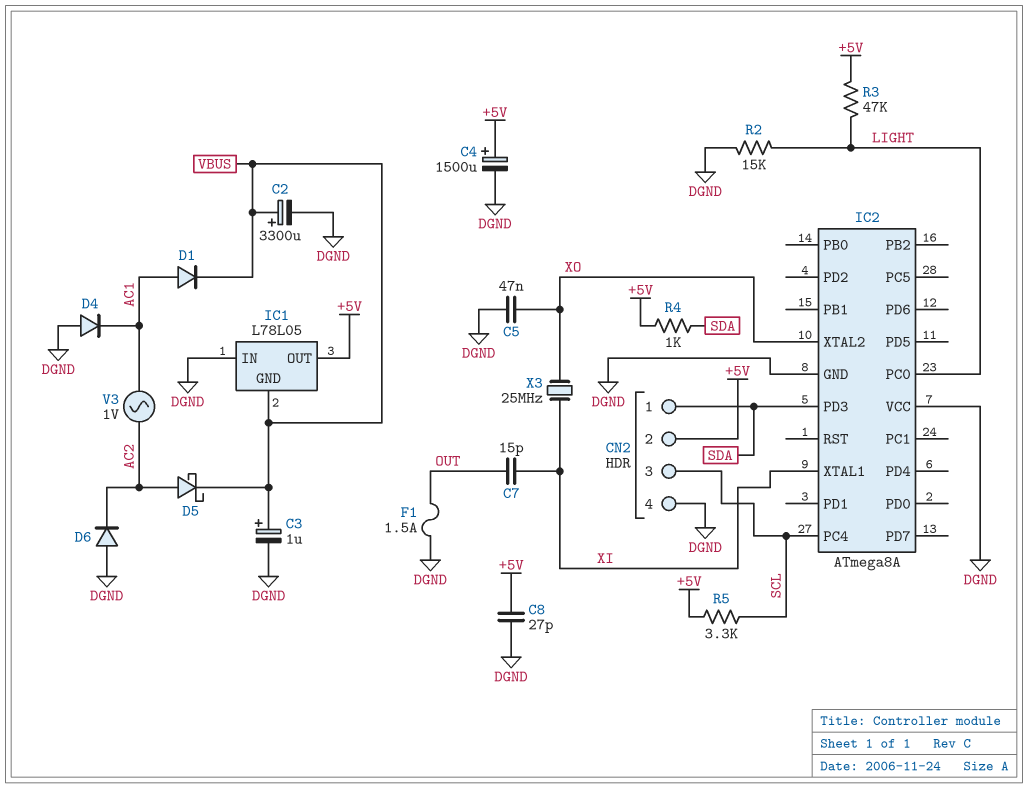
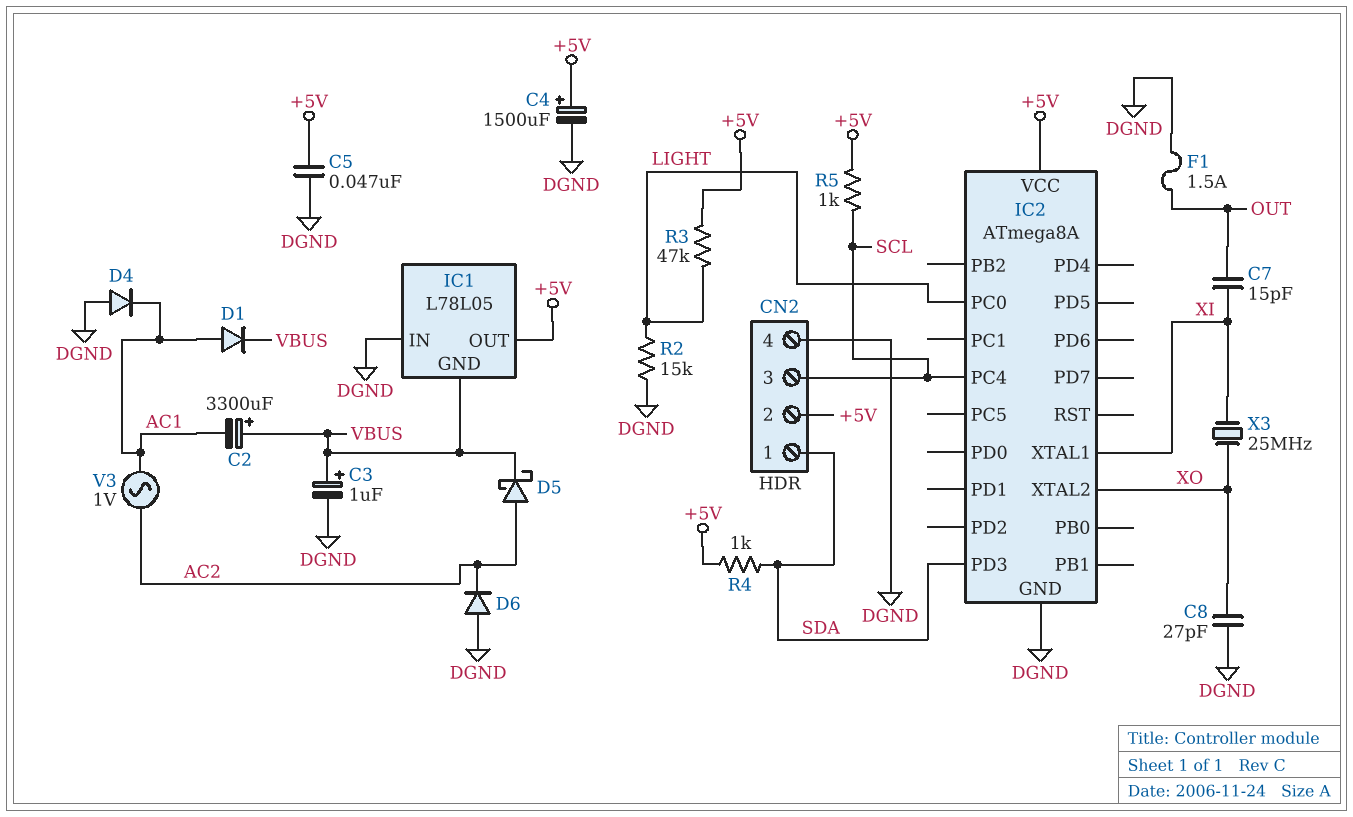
C2: 3300uF (plus VBUS, minus DGND) -> 3300uF (plus VBUS, minus AC1)
C5: 47nF (DGND, XO) -> 47nF (+5V, DGND)
C8: 27pF (+5V, DGND) -> 27pF (DGND, XO)
IC2 pin VCC: DGND -> +5V
R5: 3.3k (+5V, SCL) -> 1k (+5V, SCL)

